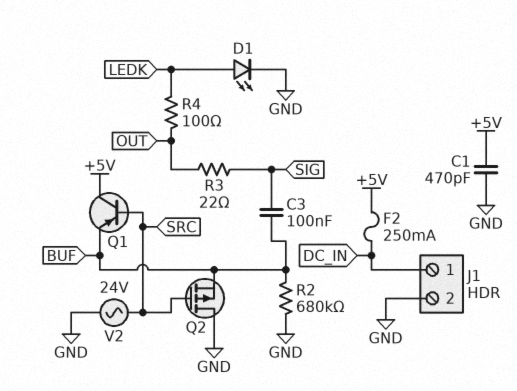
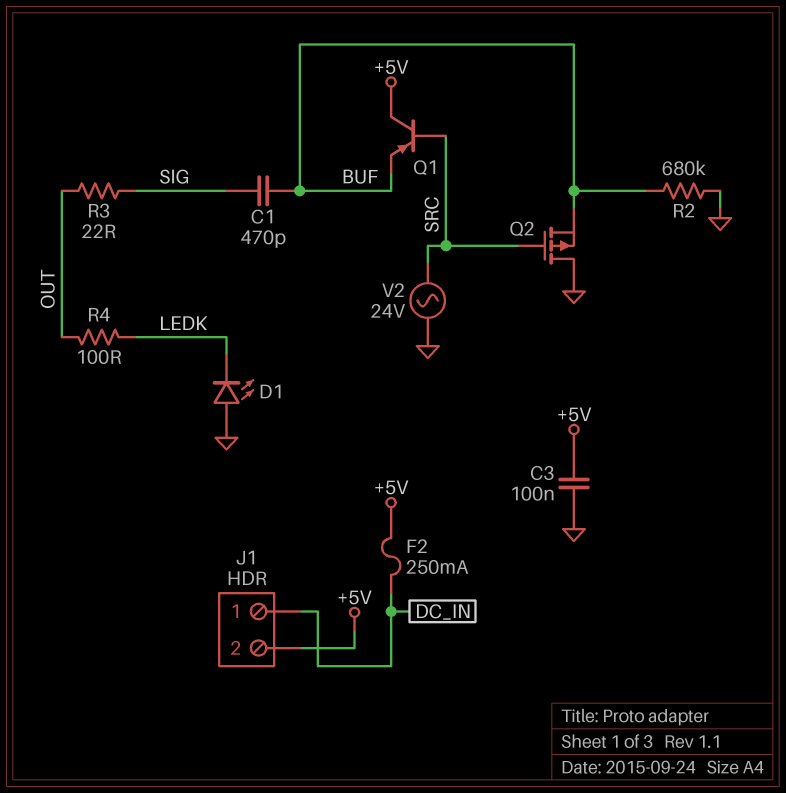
C1: 470pF (+5V, GND) -> 470pF (BUF, SIG)
C3: 100nF (BUF, SIG) -> 100nF (+5V, GND)
D1: LED (A LEDK, K GND) -> LED (A GND, K LEDK)
J1 pin 2: GND -> +5V

